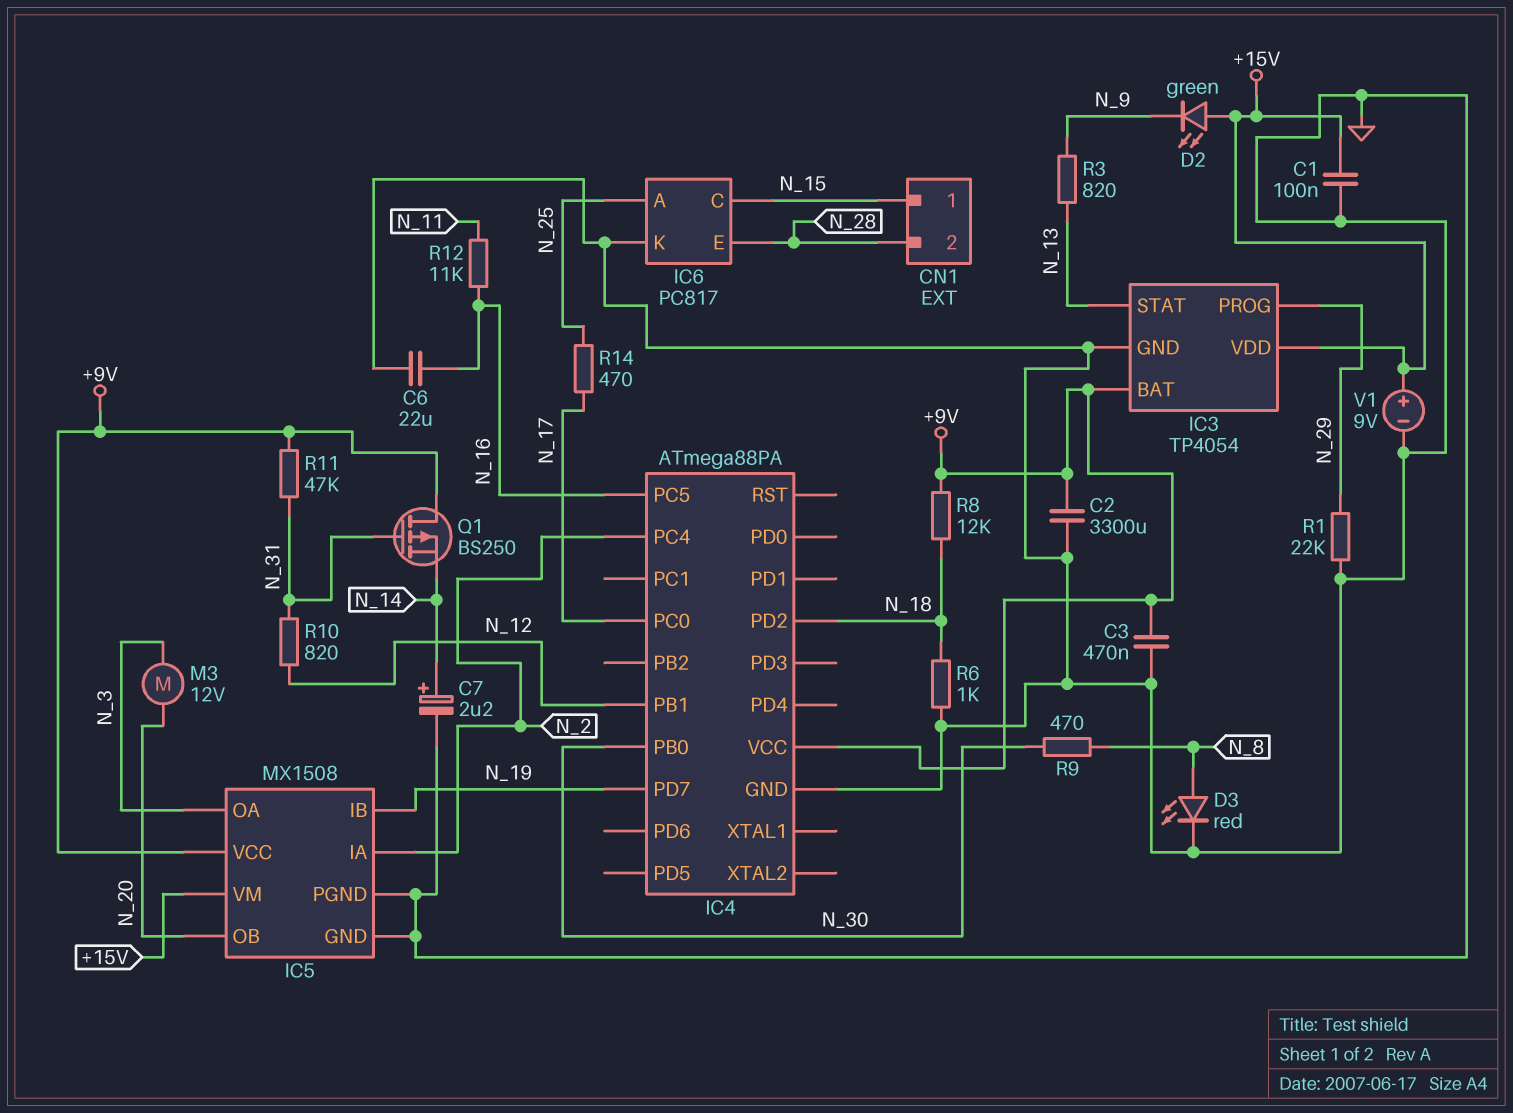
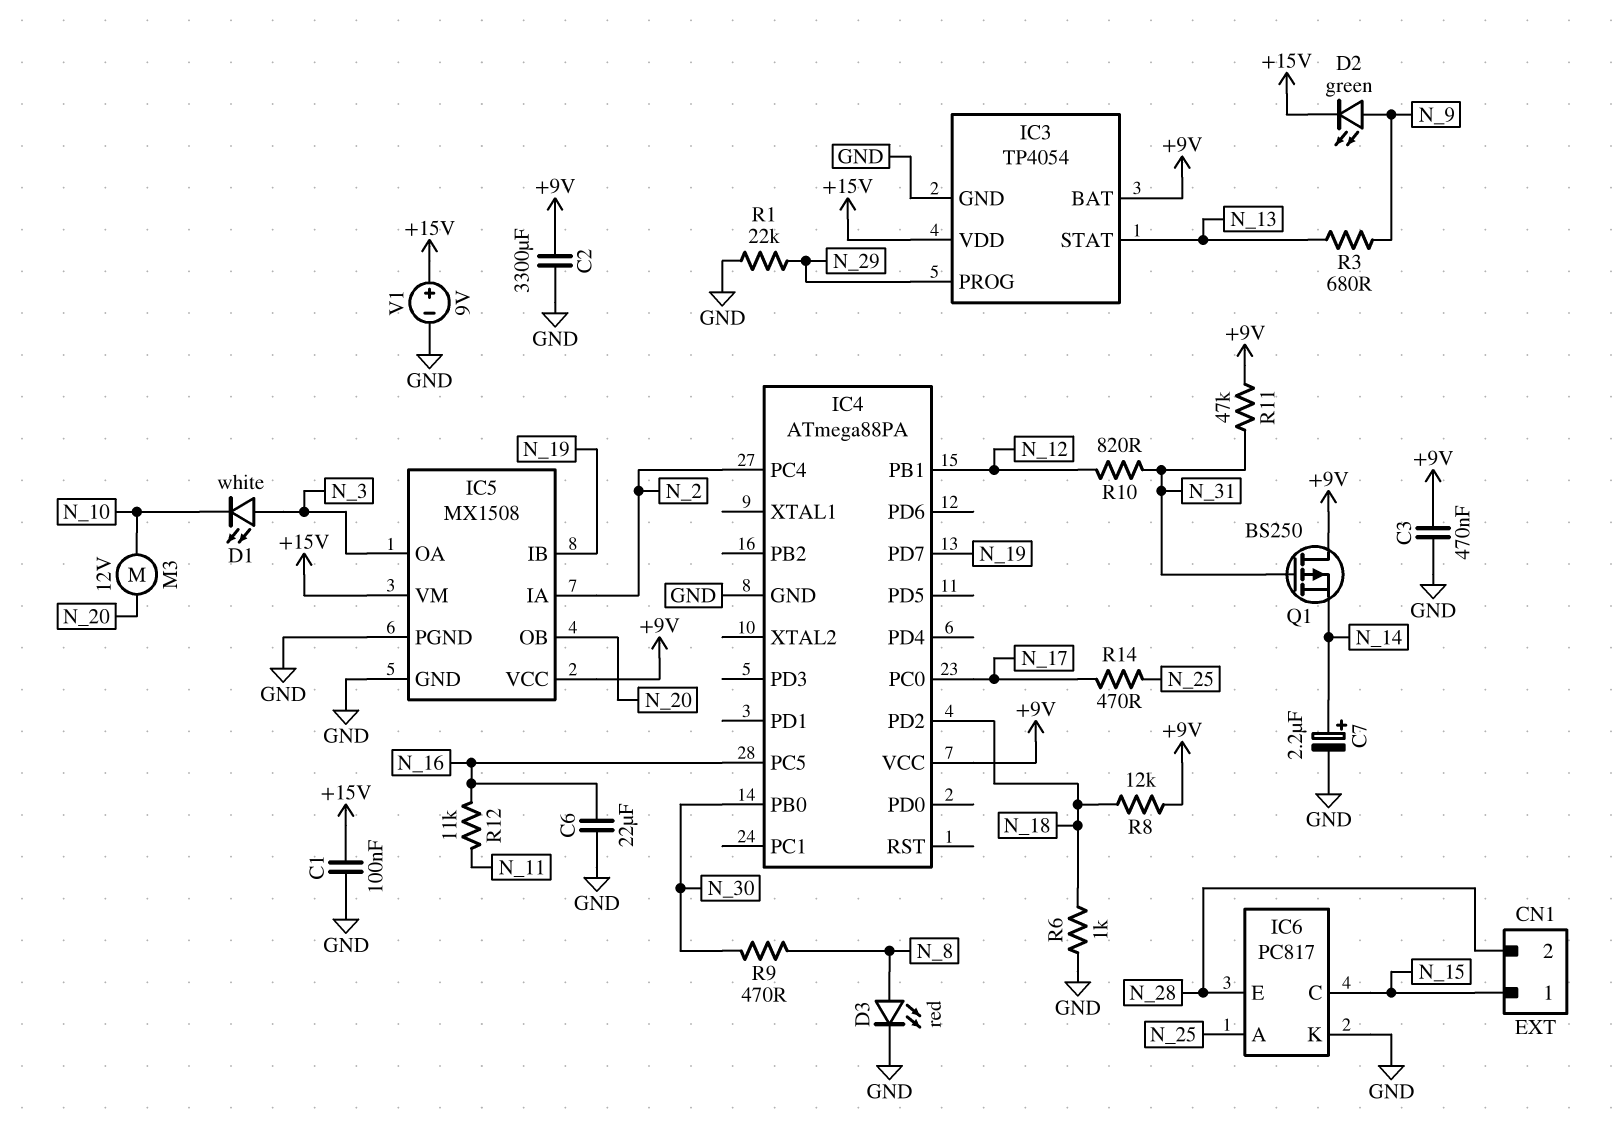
D1: none -> LED white (A N_3, K N_10)
D2: LED green (A +15V, K N_9) -> LED green (A N_9, K +15V)
M3: motor 12V (N_3, N_20) -> motor 12V (N_10, N_20)
R3: 820 (N_9, N_13) -> 680 (N_9, N_13)

